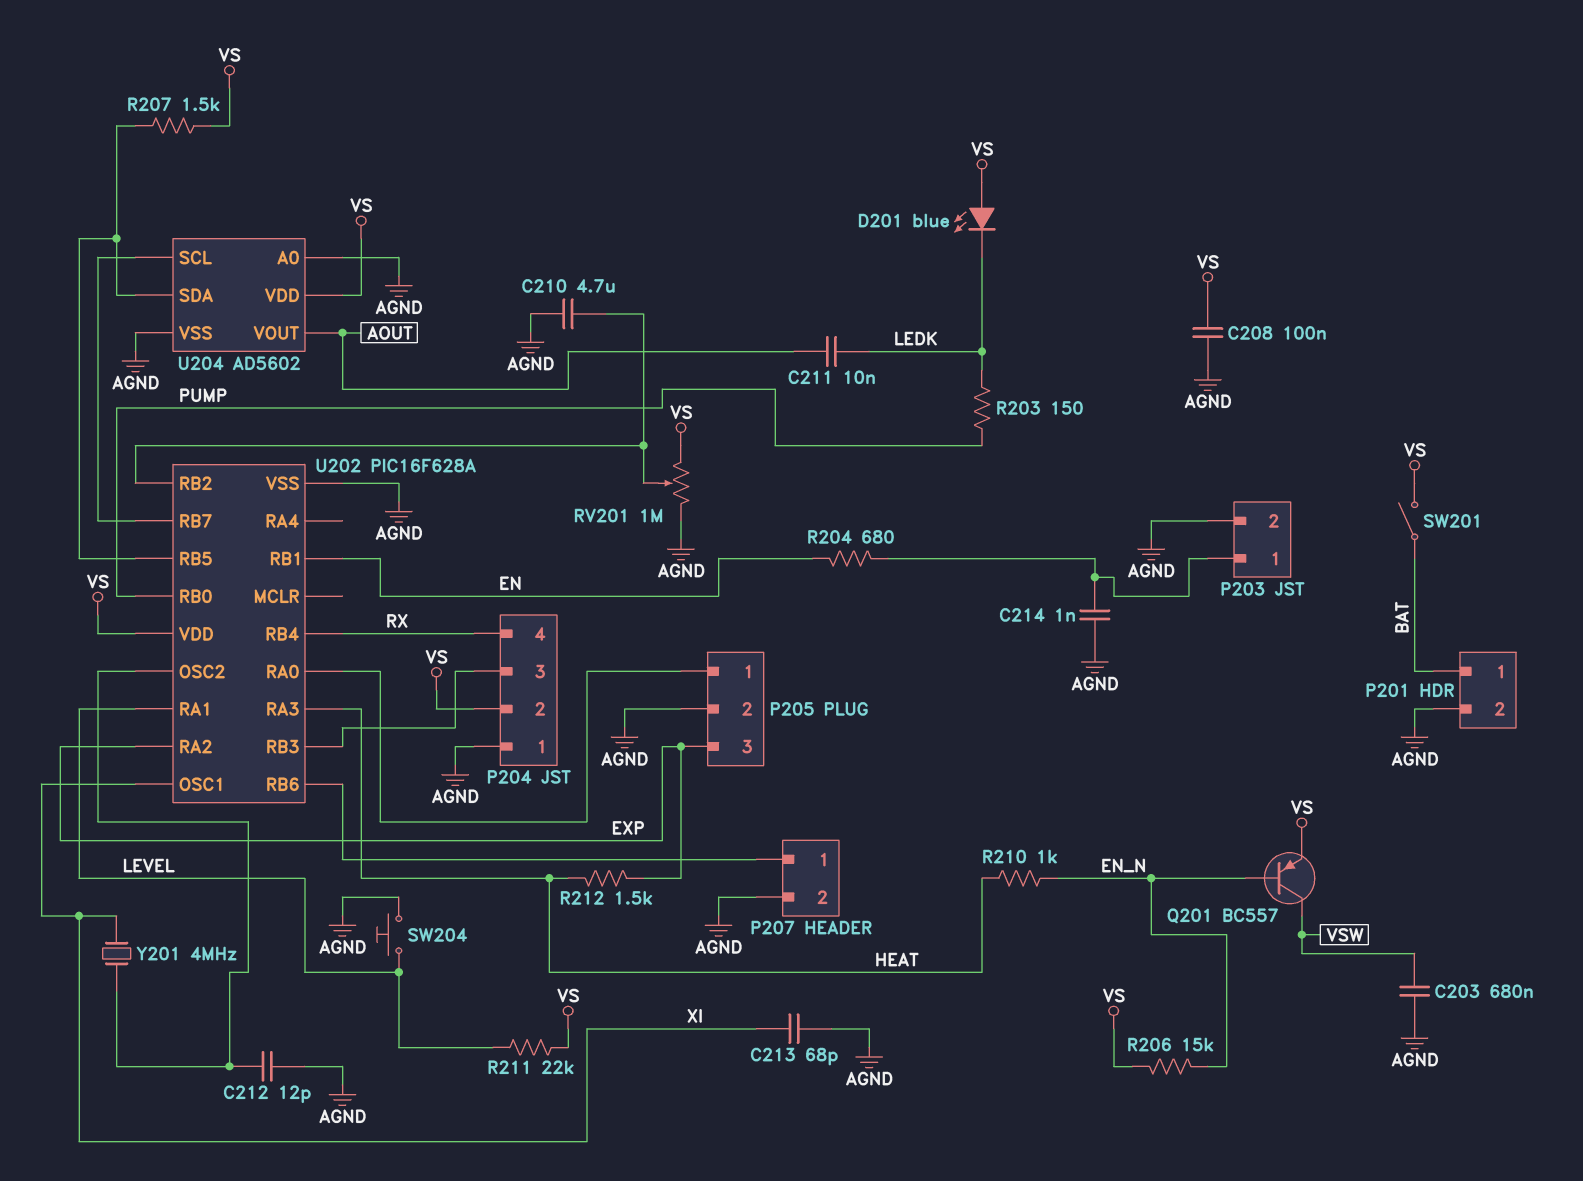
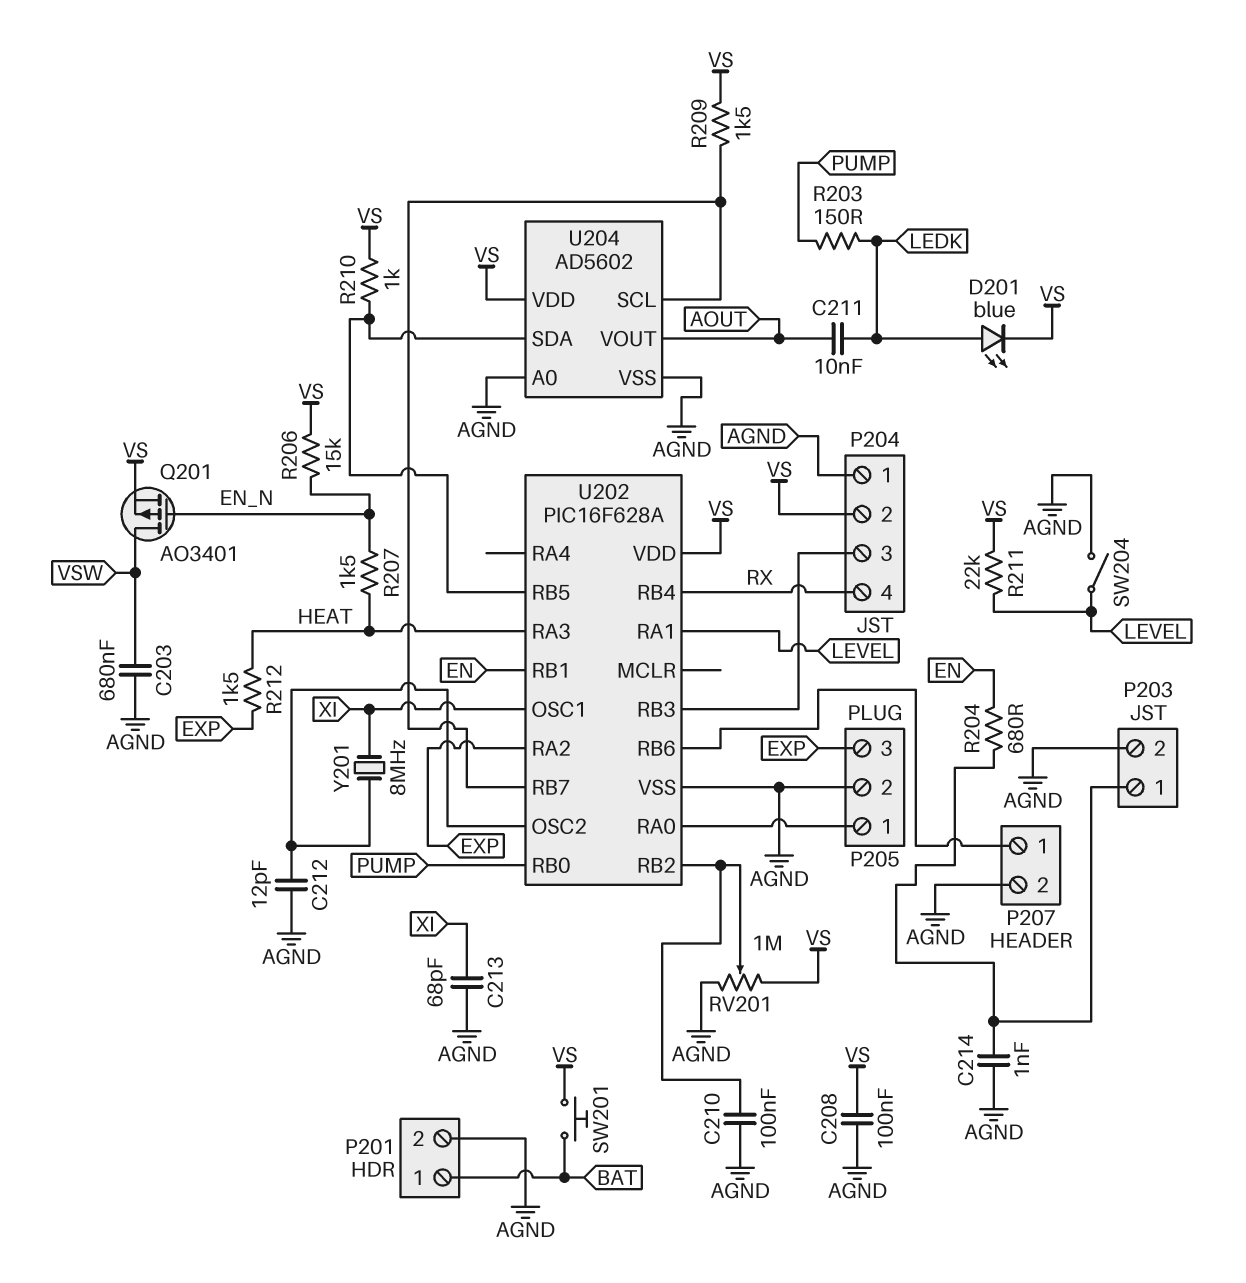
C210: 4.7uF (AGND, U202/RB2) -> 100nF (AGND, U202/RB2)
D201: LED blue (A VS, K LEDK) -> LED blue (A LEDK, K VS)
Q201: PNP BC557 (B EN_N, C VSW, E VS) -> PMOS AO3401 (G EN_N, D VSW, S VS)
R207: 1.5k (U202/RB5, VS) -> 1.5k (EN_N, HEAT)
R209: none -> 1.5k (U202/RB7, VS)
R210: 1k (EN_N, HEAT) -> 1k (U202/RB5, VS)
SW201: switch (BAT, VS) -> button (BAT, VS)
SW204: button (AGND, LEVEL) -> switch (AGND, LEVEL)
Y201: 4MHz (U202/OSC2, XI) -> 8MHz (U202/OSC2, XI)

